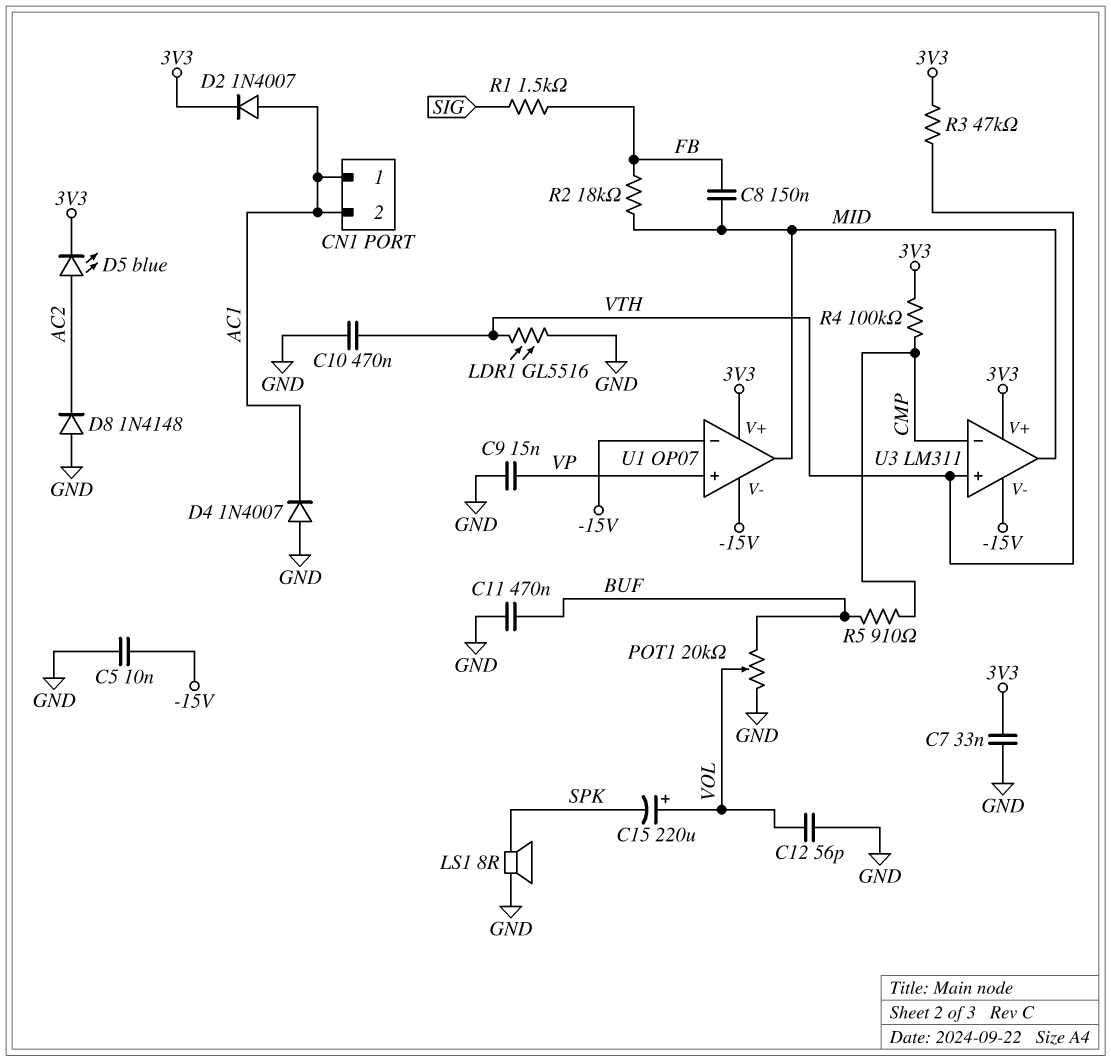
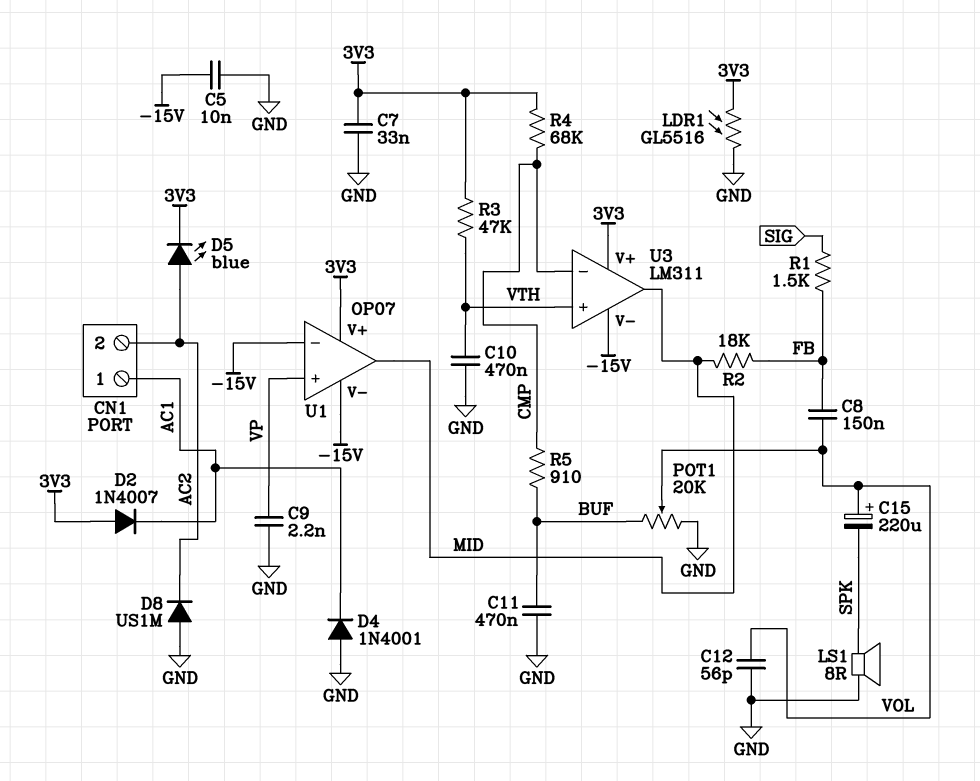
C8: 150nF (FB, MID) -> 150nF (FB, VOL)
C9: 15nF (GND, VP) -> 2.2nF (GND, VP)
CN1 pin 2: AC1 -> AC2
D2: diode 1N4007 (A AC1, K 3V3) -> diode 1N4007 (A 3V3, K AC1)
D4: diode 1N4007 (A GND, K AC1) -> diode 1N4001 (A GND, K AC1)
D8: diode 1N4148 (A GND, K AC2) -> diode US1M (A GND, K AC2)
LDR1: GL5516 (GND, VTH) -> GL5516 (3V3, GND)
R4: 100k (3V3, CMP) -> 68k (3V3, CMP)

